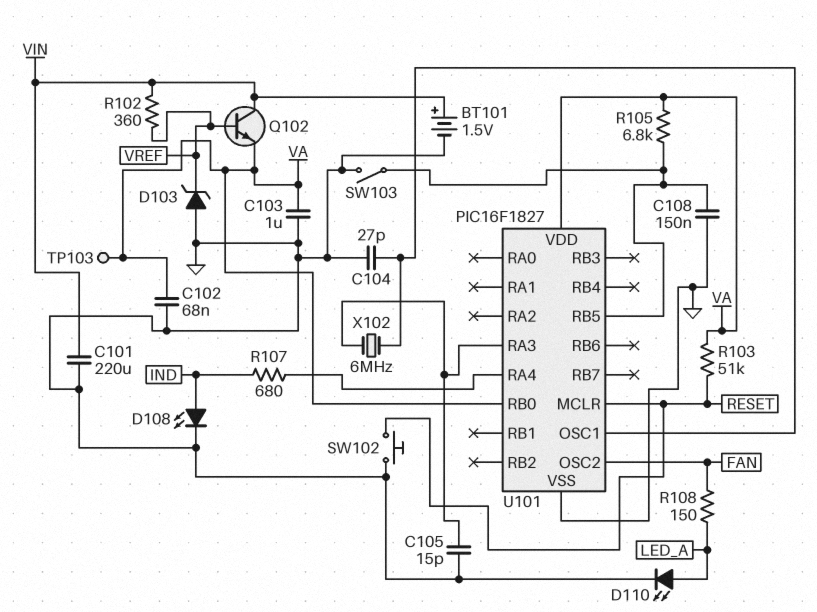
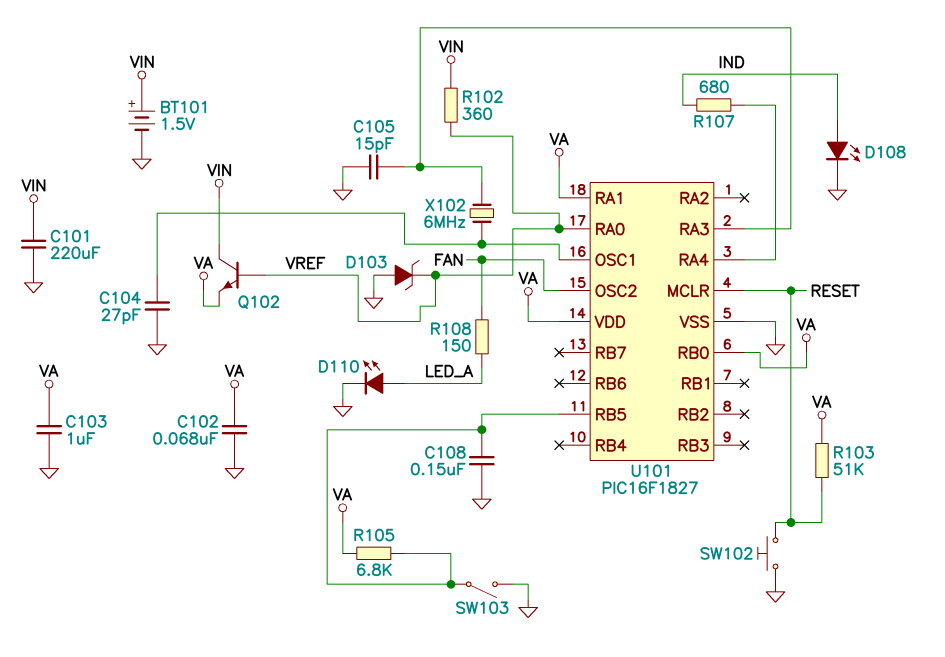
TP103: test point (VA) -> none
U101 pin RA0: none -> VREF
U101 pin RA1: none -> VA

